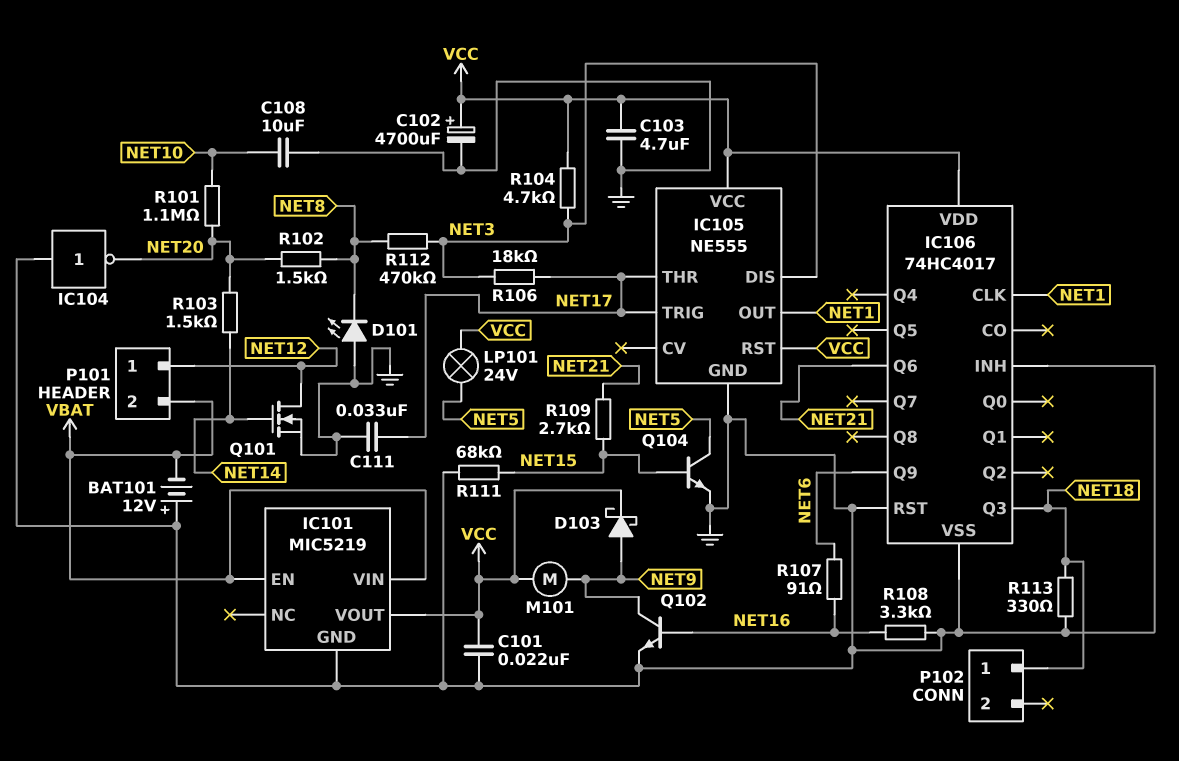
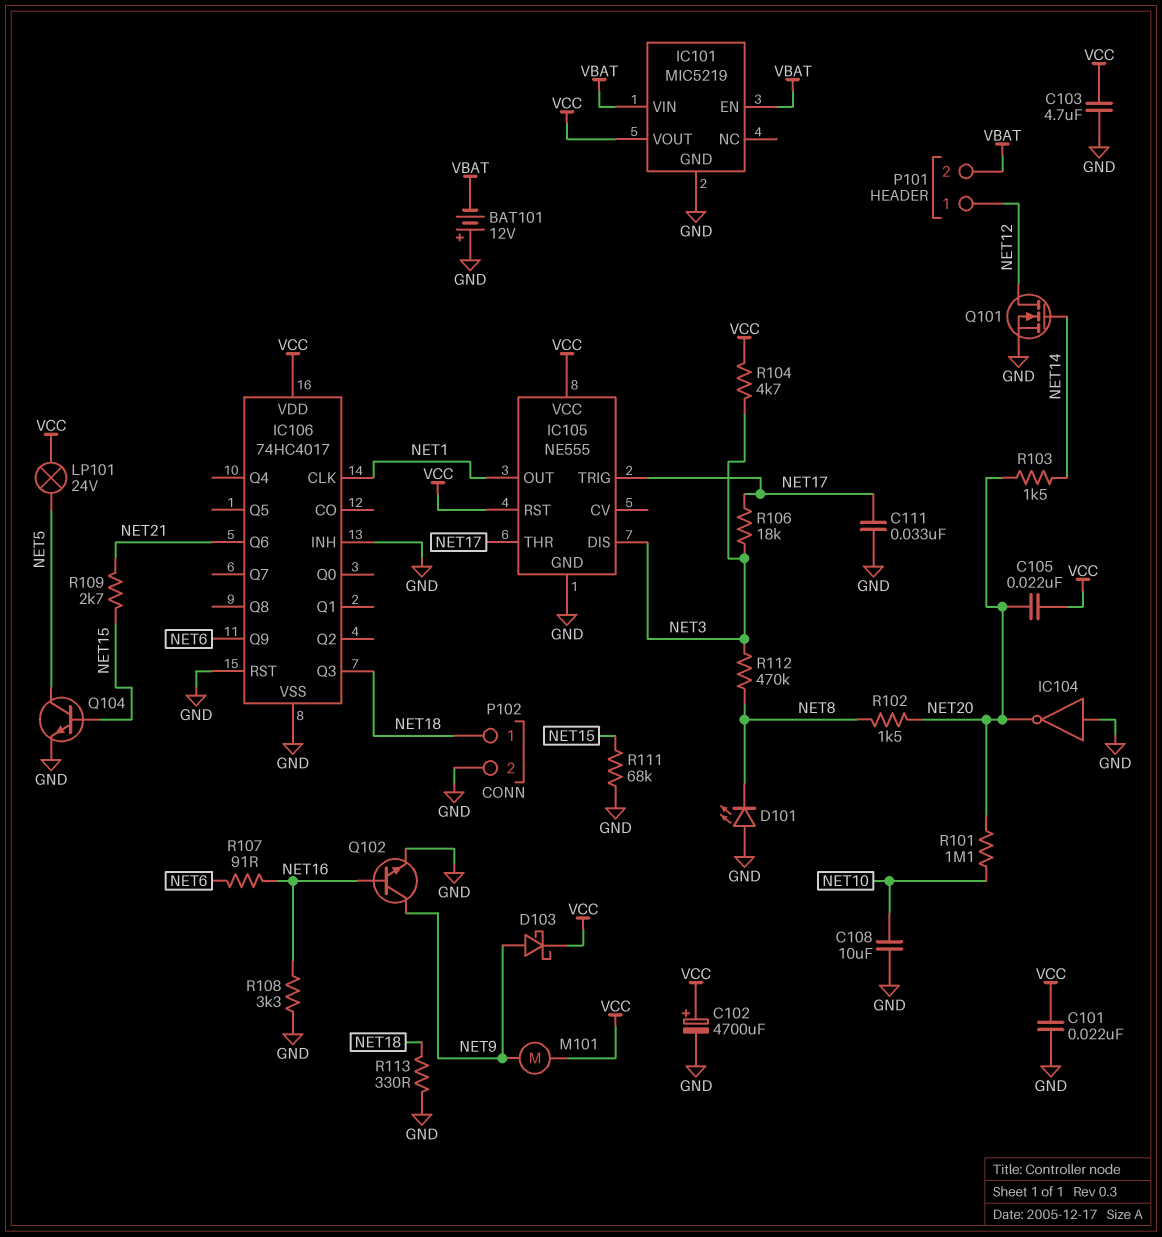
C105: none -> 22nF (NET20, VCC)
P102 pin 2: none -> GND

